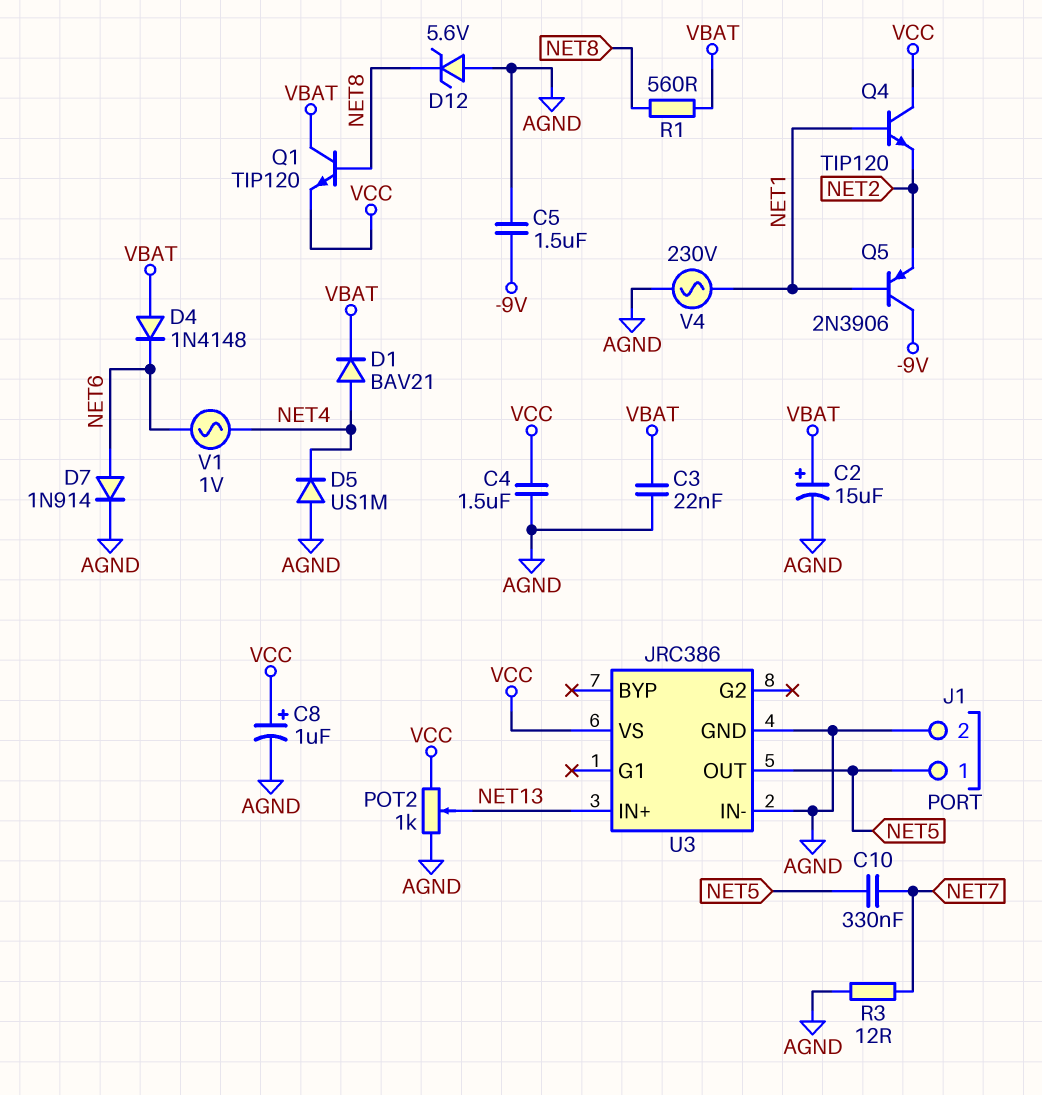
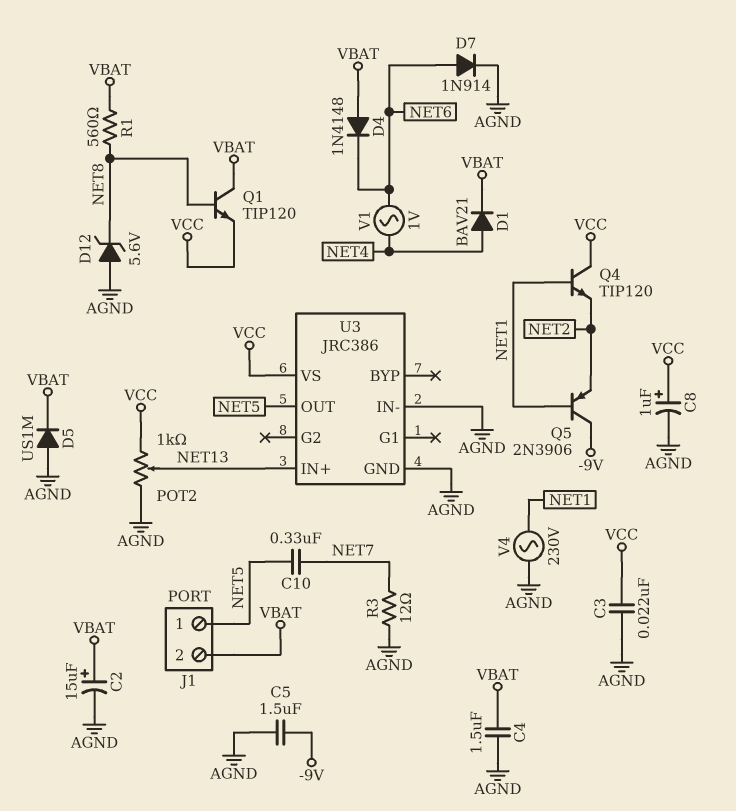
C3: 22nF (AGND, VBAT) -> 22nF (AGND, VCC)
C4: 1.5uF (AGND, VCC) -> 1.5uF (AGND, VBAT)
D5: diode US1M (A AGND, K NET4) -> diode US1M (A AGND, K VBAT)
J1 pin 2: AGND -> VBAT

